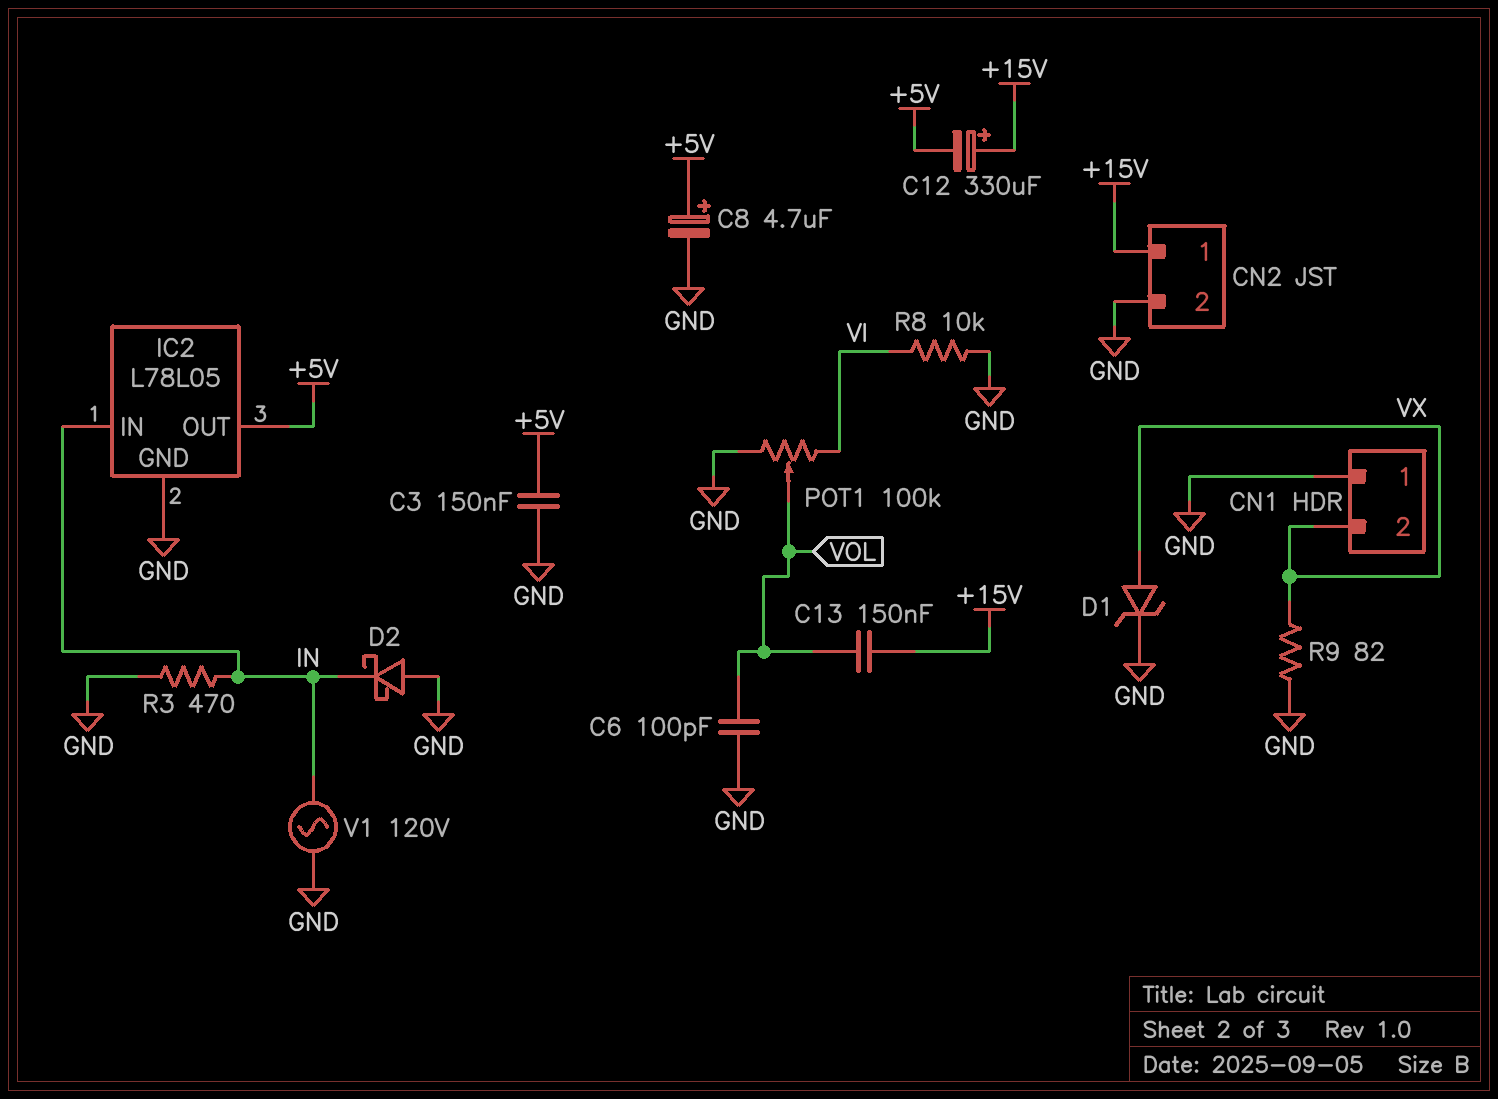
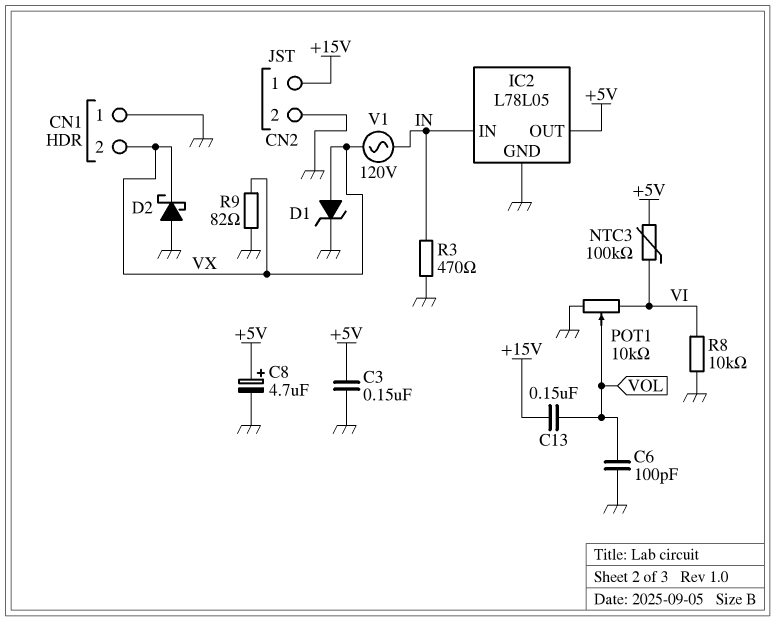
C12: 330uF (plus +15V, minus +5V) -> none
D2: schottky (A GND, K IN) -> schottky (A GND, K VX)
NTC3: none -> 100k (+5V, VI)
POT1: 100k (GND, VI, wiper VOL) -> 10k (GND, VI, wiper VOL)
V1: AC 120V (GND, IN) -> AC 120V (IN, VX)

